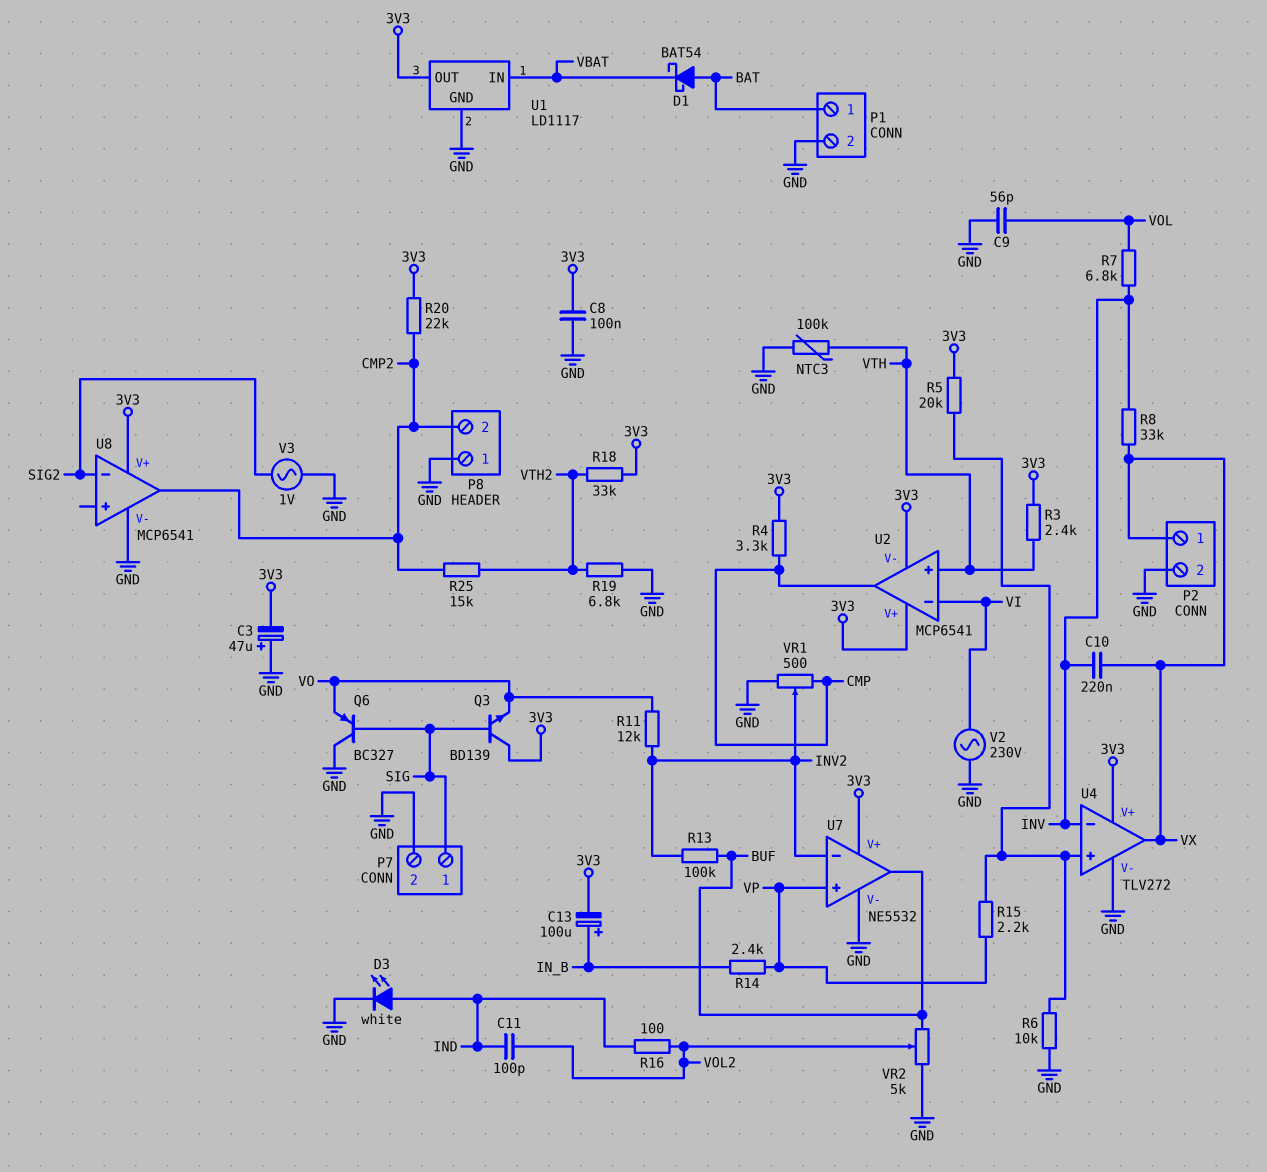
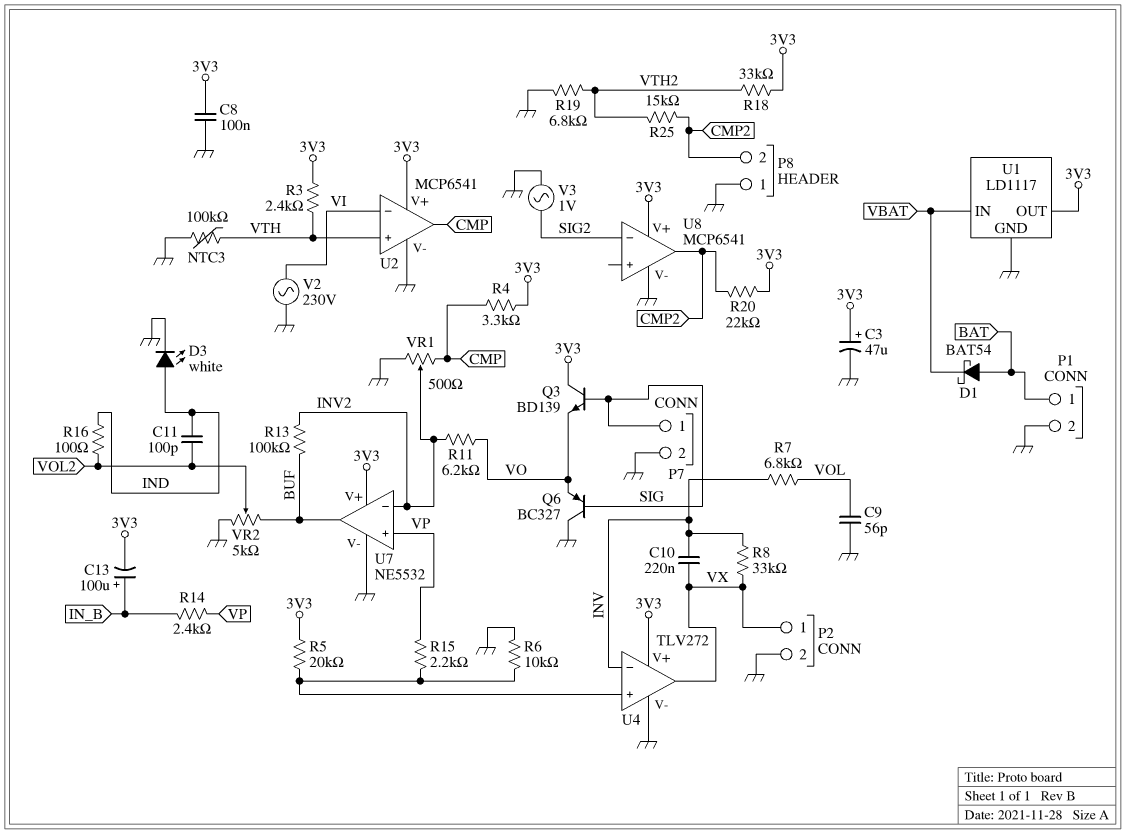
C3: 47uF (plus GND, minus 3V3) -> 47uF (plus 3V3, minus GND)
R11: 12k (INV2, VO) -> 6.2k (INV2, VO)
U2 pin V-: 3V3 -> GND

